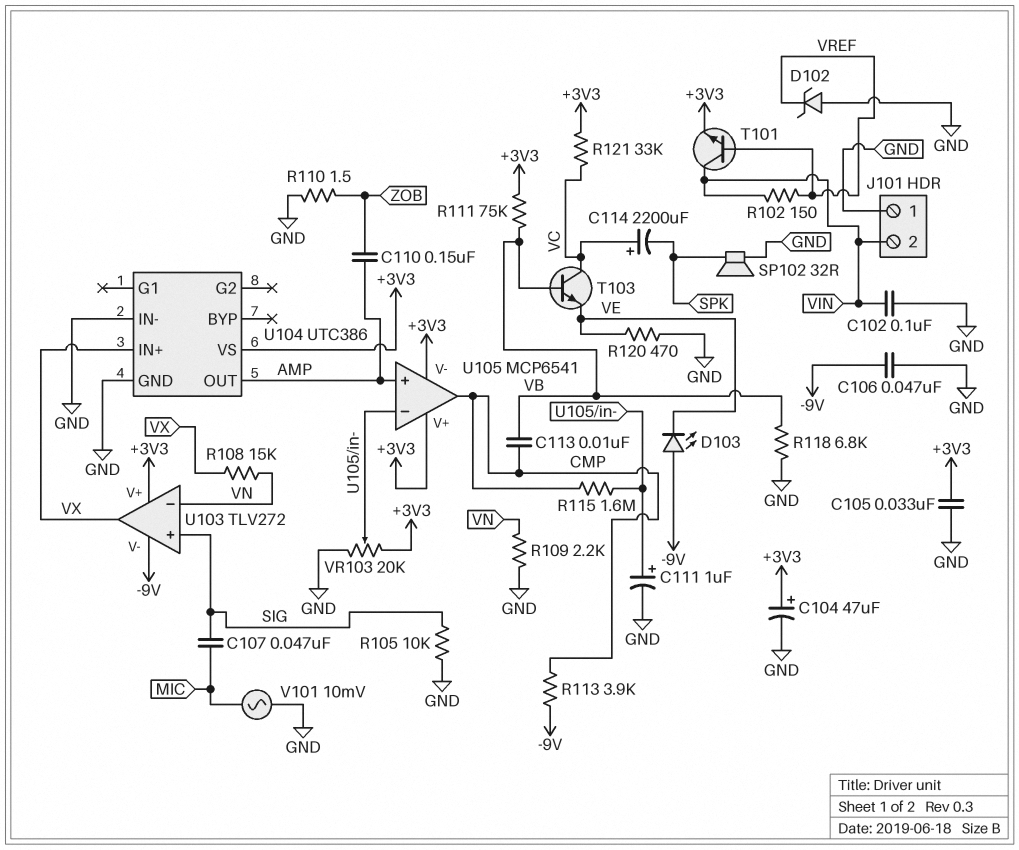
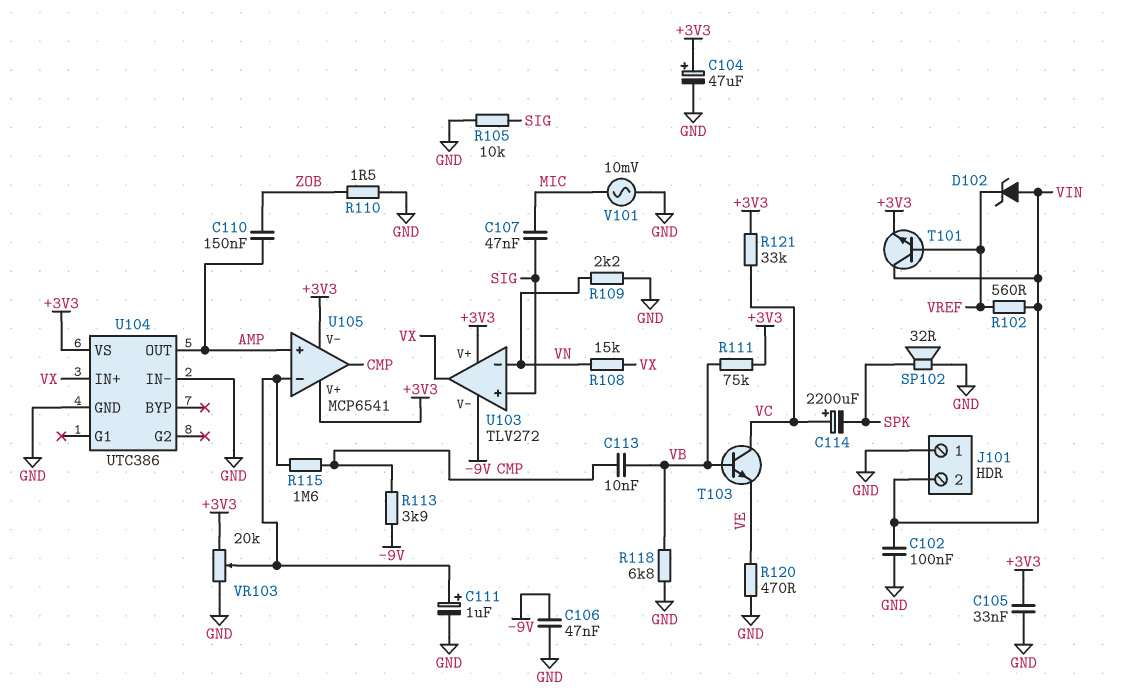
D102: zener (A GND, K VREF) -> zener (A VIN, K VREF)
D103: LED (A -9V, K VE) -> none
R102: 150 (VIN, VREF) -> 560 (VIN, VREF)

